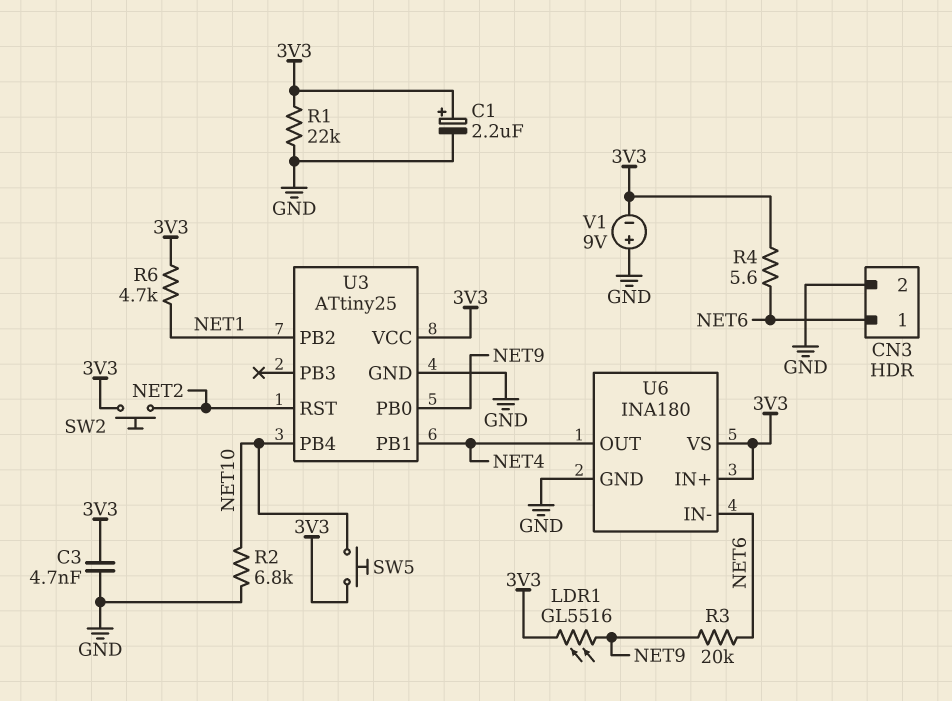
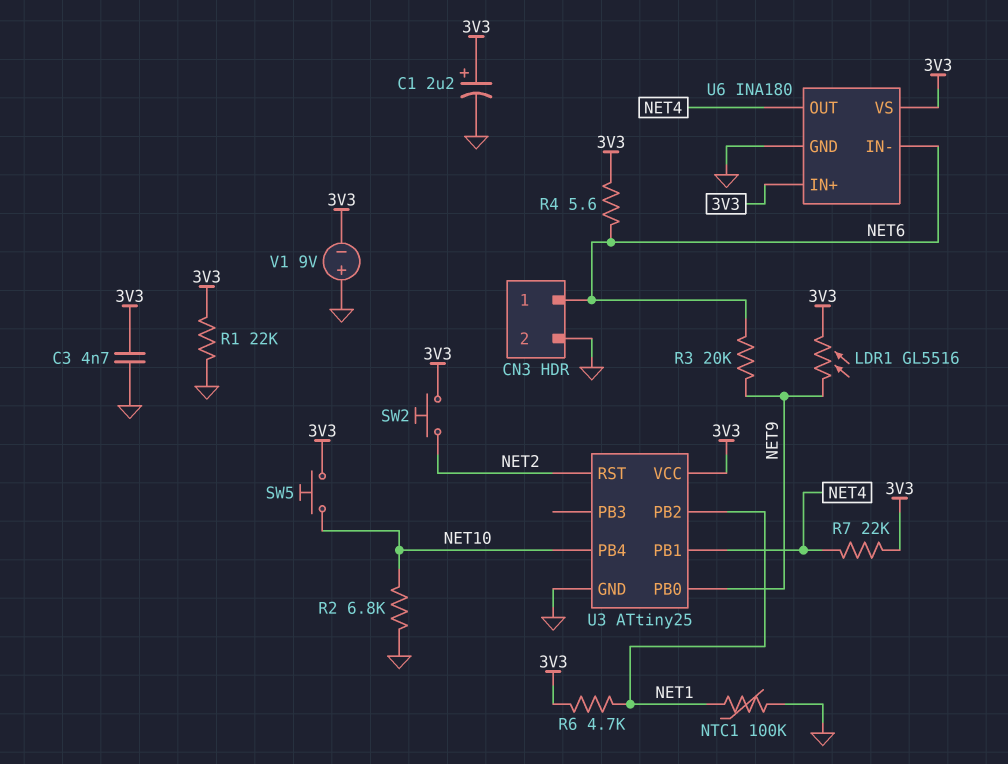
NTC1: none -> 100k (GND, NET1)
R7: none -> 22k (3V3, NET4)

